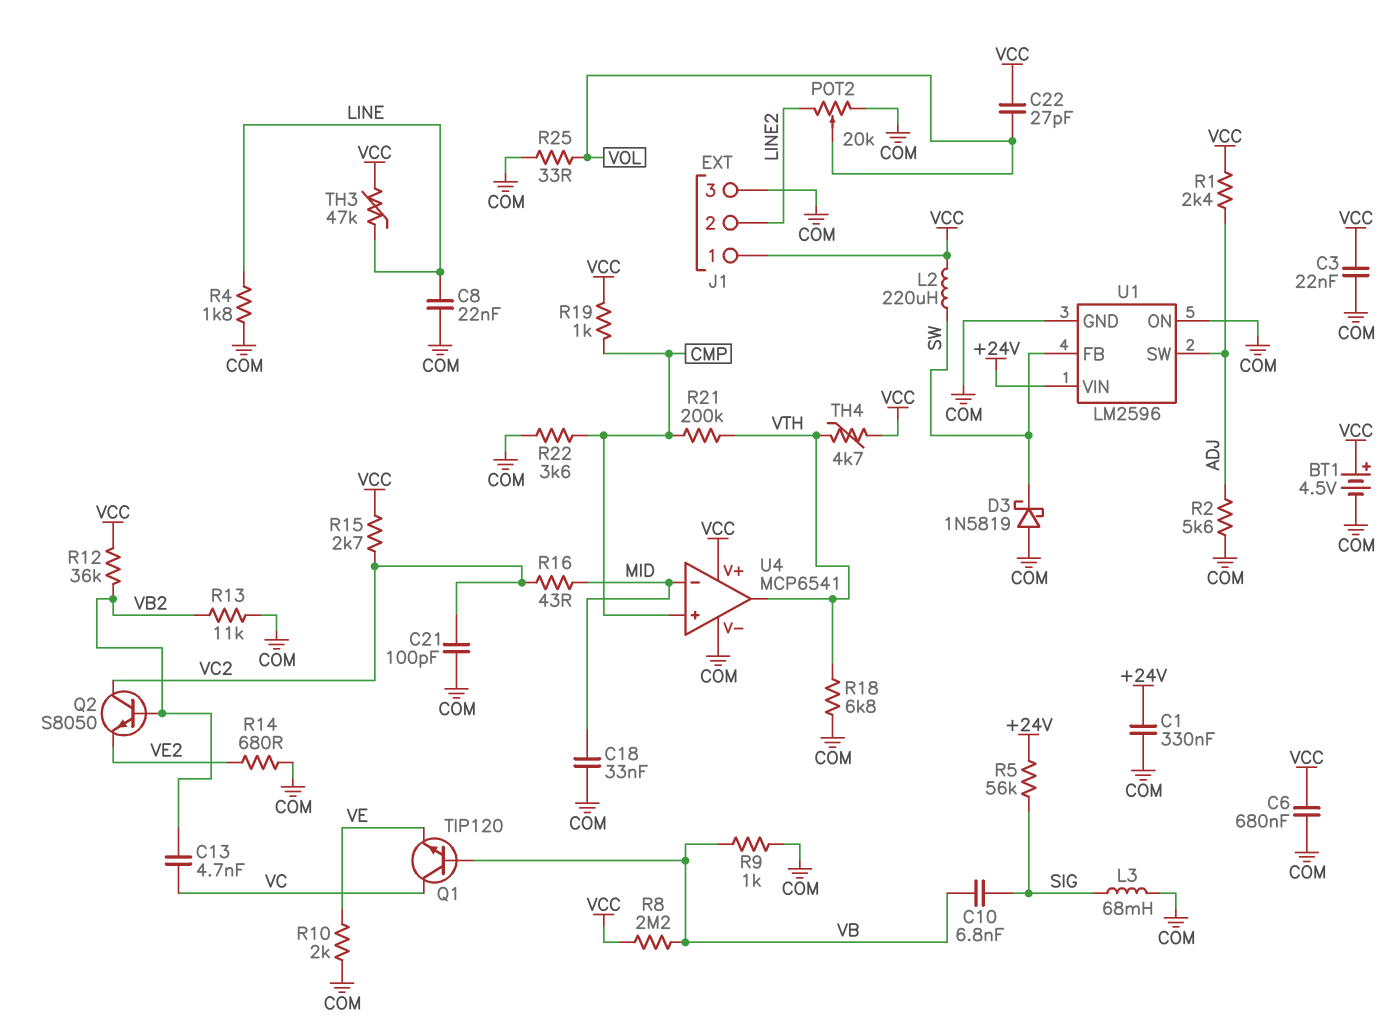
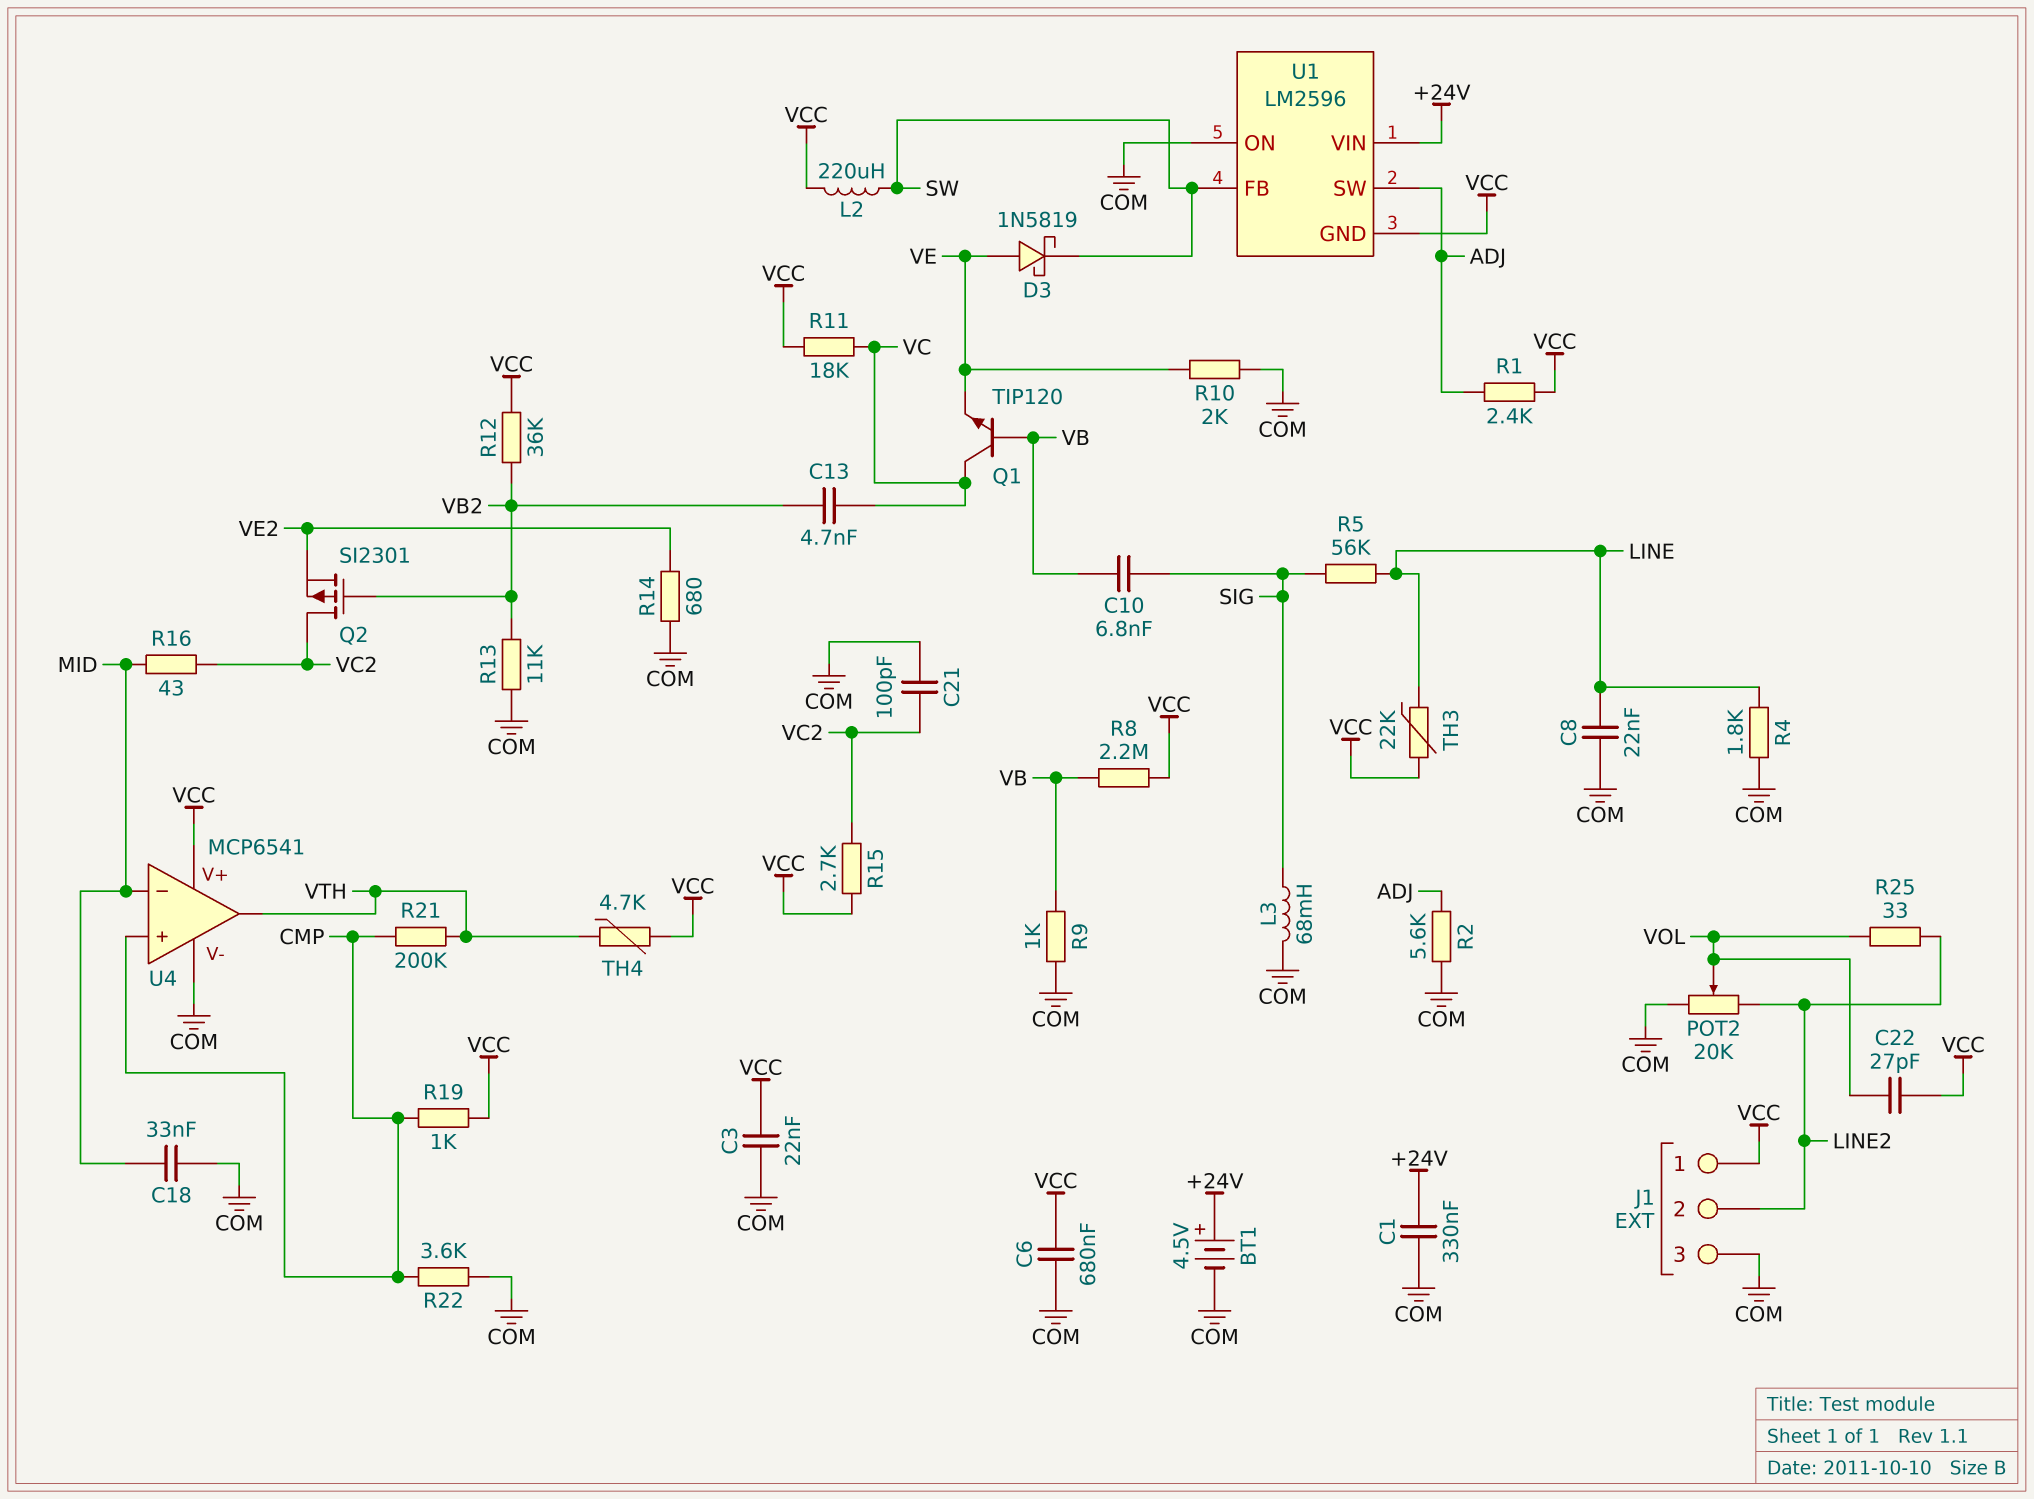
BT1: 4.5V (plus VCC, minus COM) -> 4.5V (plus +24V, minus COM)
D3: schottky 1N5819 (A COM, K SW) -> schottky 1N5819 (A VE, K SW)
Q2: NPN S8050 (B VB2, C VC2, E VE2) -> PMOS SI2301 (G VB2, D VC2, S VE2)
R5: 56k (+24V, SIG) -> 56k (LINE, SIG)
R11: none -> 18k (VC, VCC)
R18: 6.8k (COM, VTH) -> none
R25: 33 (COM, VOL) -> 33 (LINE2, VOL)
TH3: 47k (LINE, VCC) -> 22k (LINE, VCC)
U1 pin GND: COM -> VCC

